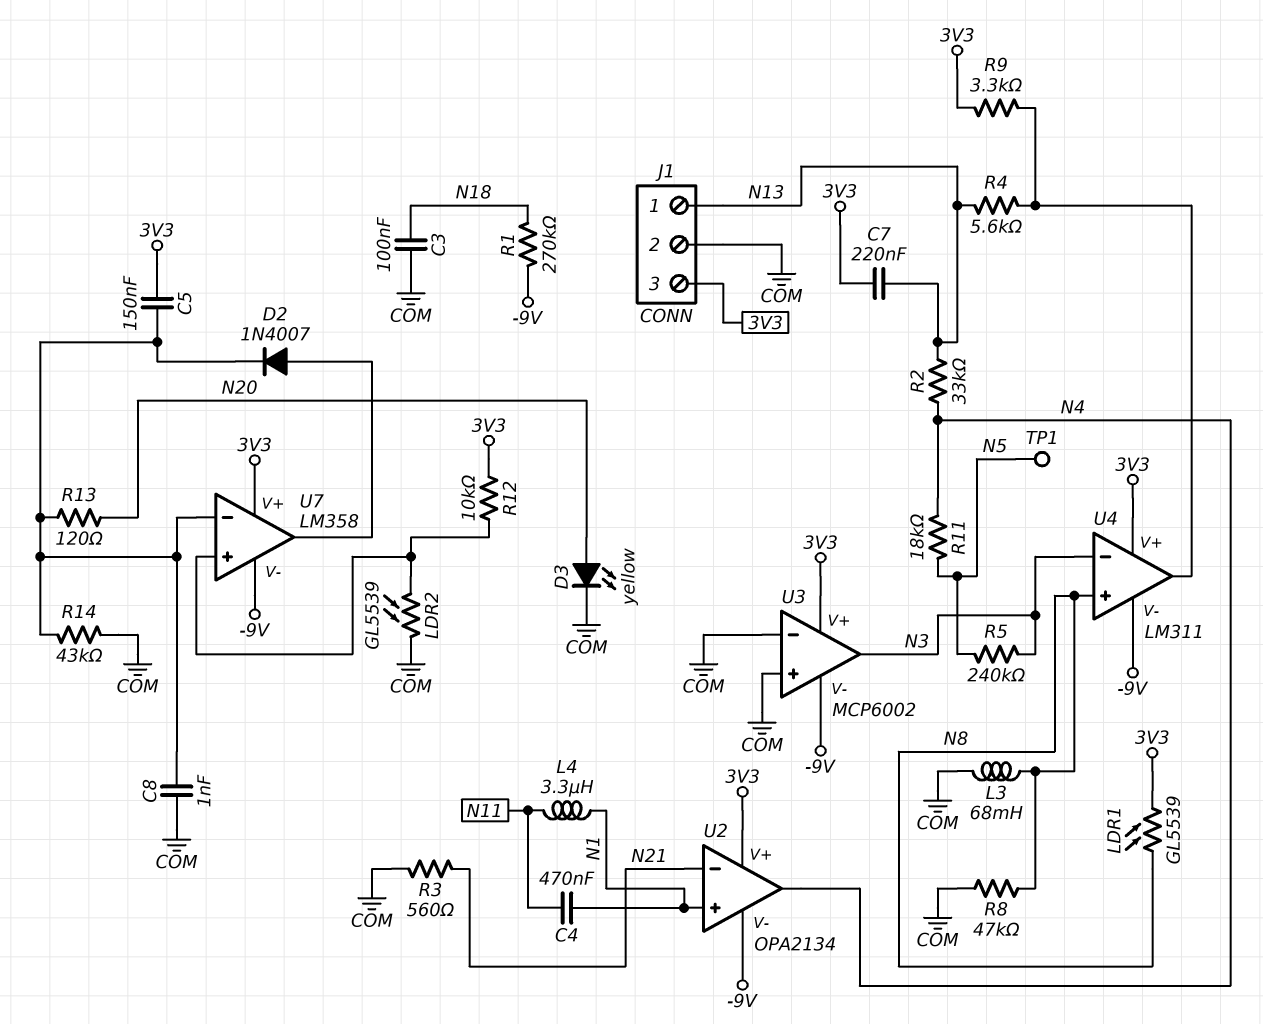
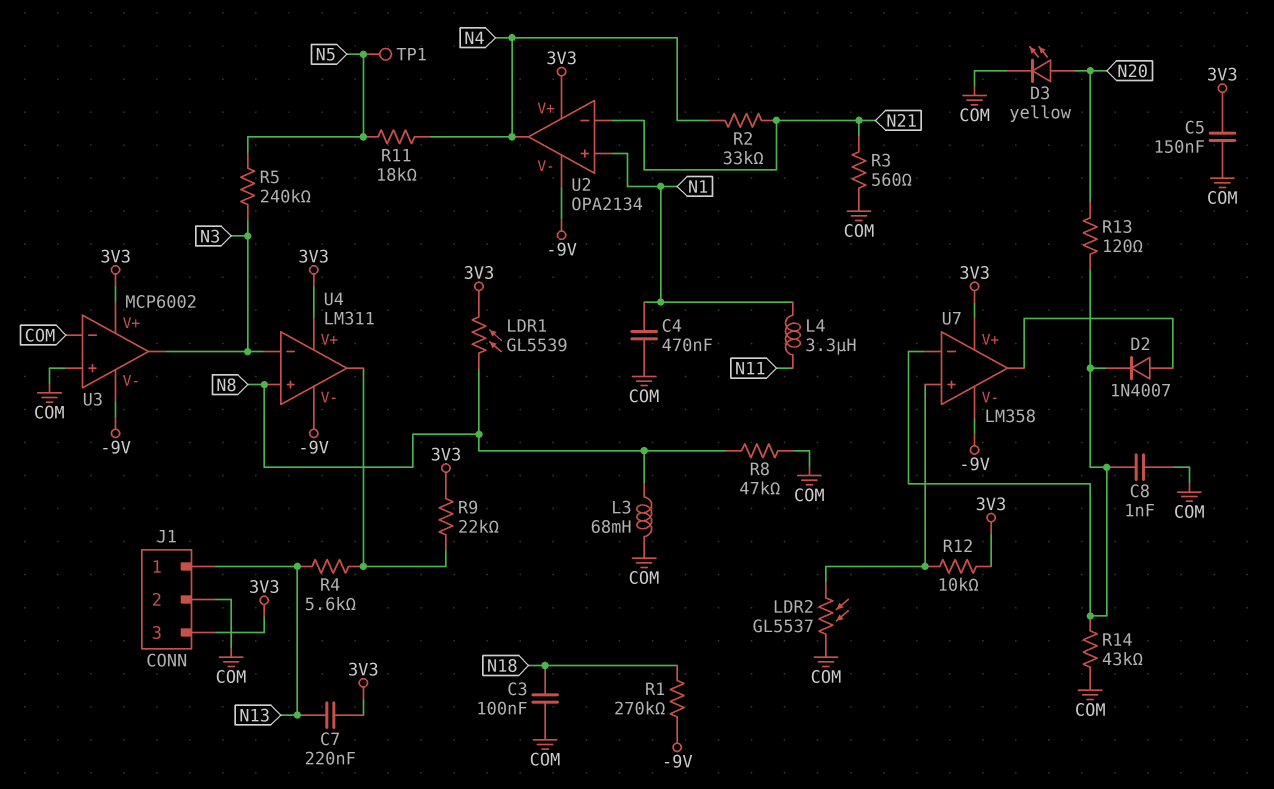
C4: 470nF (N1, N11) -> 470nF (COM, N1)
C5: 150nF (3V3, U7/in-) -> 150nF (3V3, COM)
LDR2: GL5539 (COM, U7/in+) -> GL5537 (COM, U7/in+)
R2: 33k (N4, N13) -> 33k (N4, N21)
R9: 3.3k (3V3, U4/out) -> 22k (3V3, U4/out)

